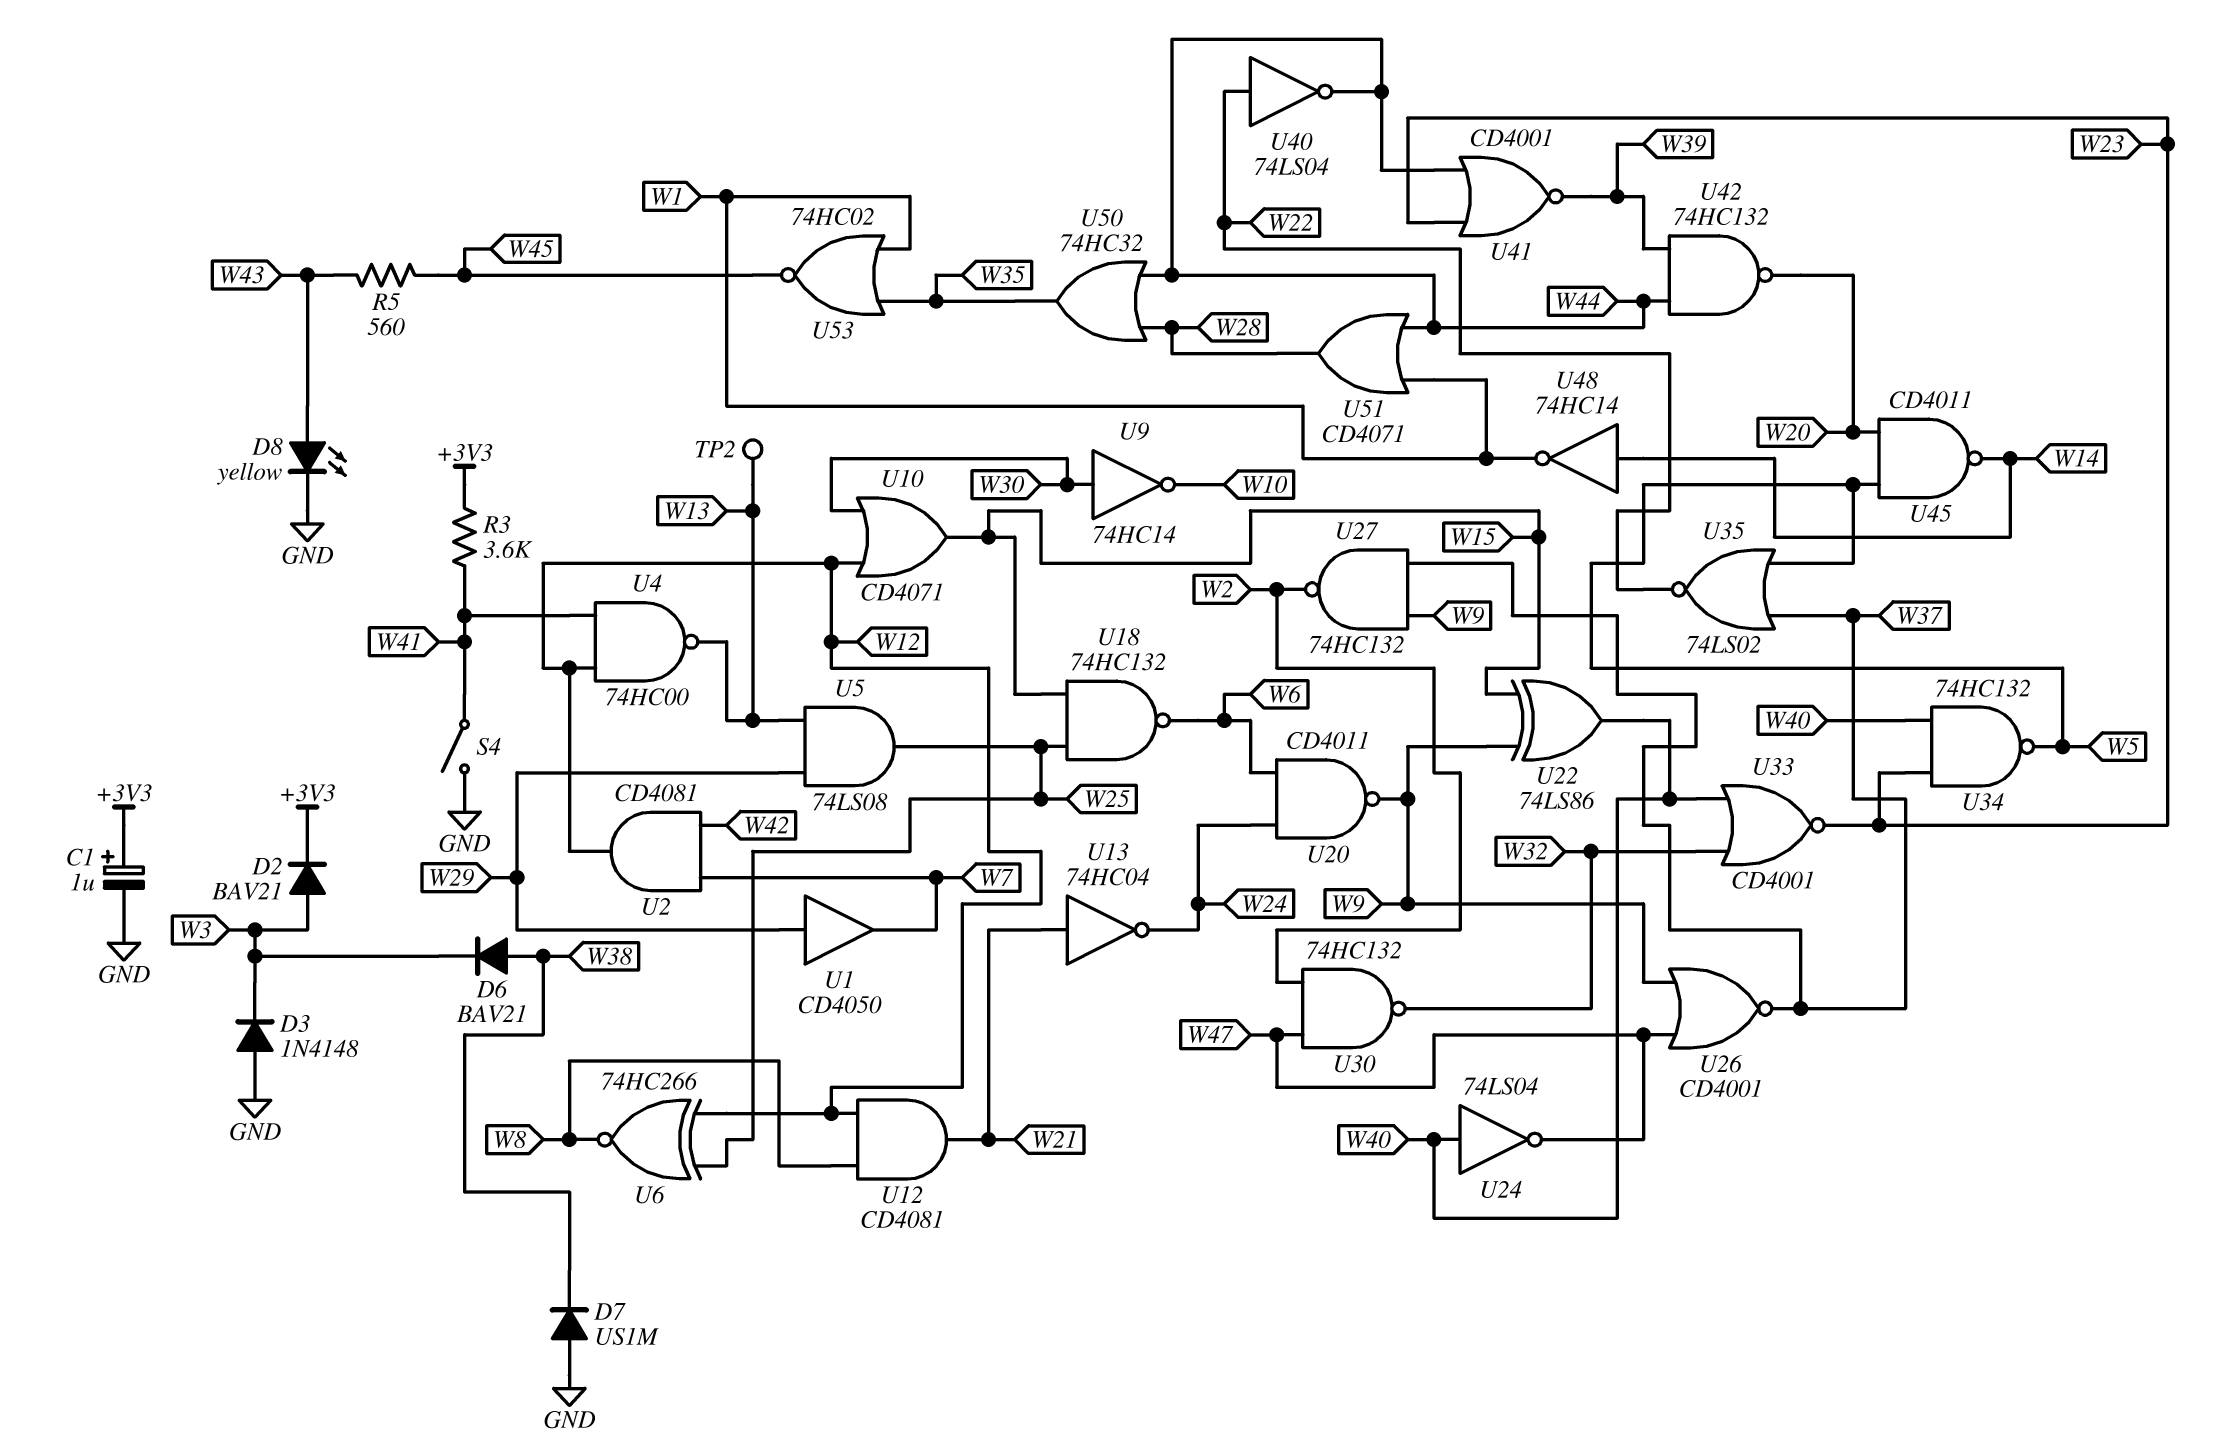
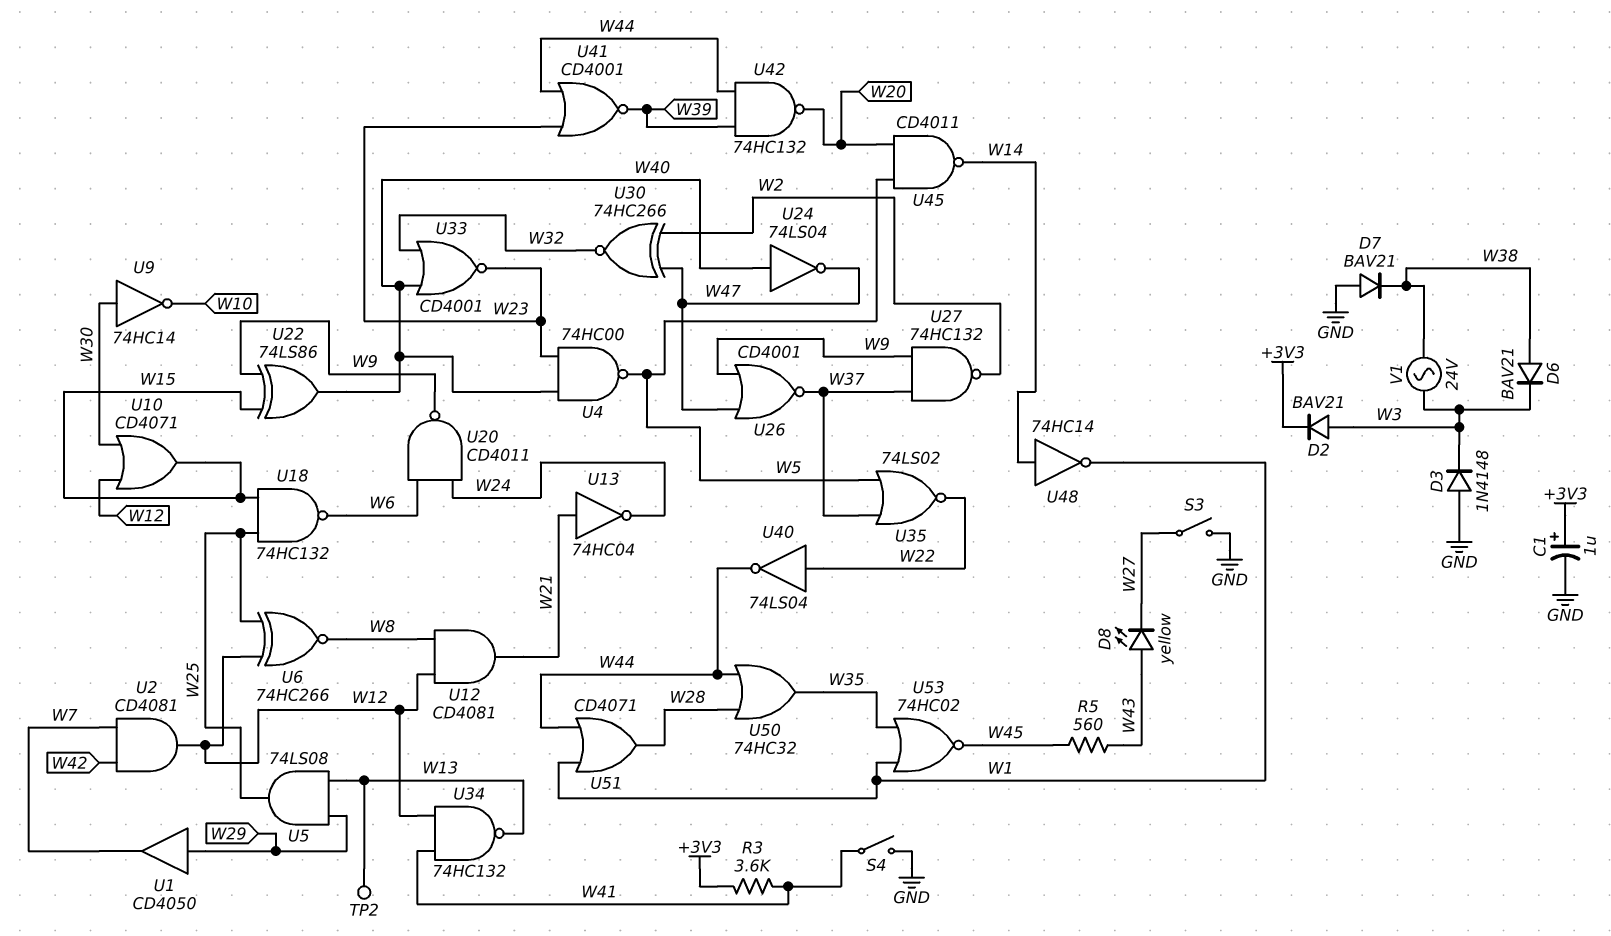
D7: diode US1M (A GND, K W38) -> diode BAV21 (A GND, K W38)
D8: LED yellow (A W43, K GND) -> LED yellow (A W43, K W27)
S3: none -> switch (GND, W27)
U4: NAND 74HC00 (in W12, in W41, out W13) -> NAND 74HC00 (in W23, in W40, out W5)
U30: NAND 74HC132 (in W2, in W47, out W32) -> XNOR 74HC266 (in W2, in W47, out W32)
U34: NAND 74HC132 (in W23, in W40, out W5) -> NAND 74HC132 (in W12, in W41, out W13)
V1: none -> AC 24V (W3, W38)

